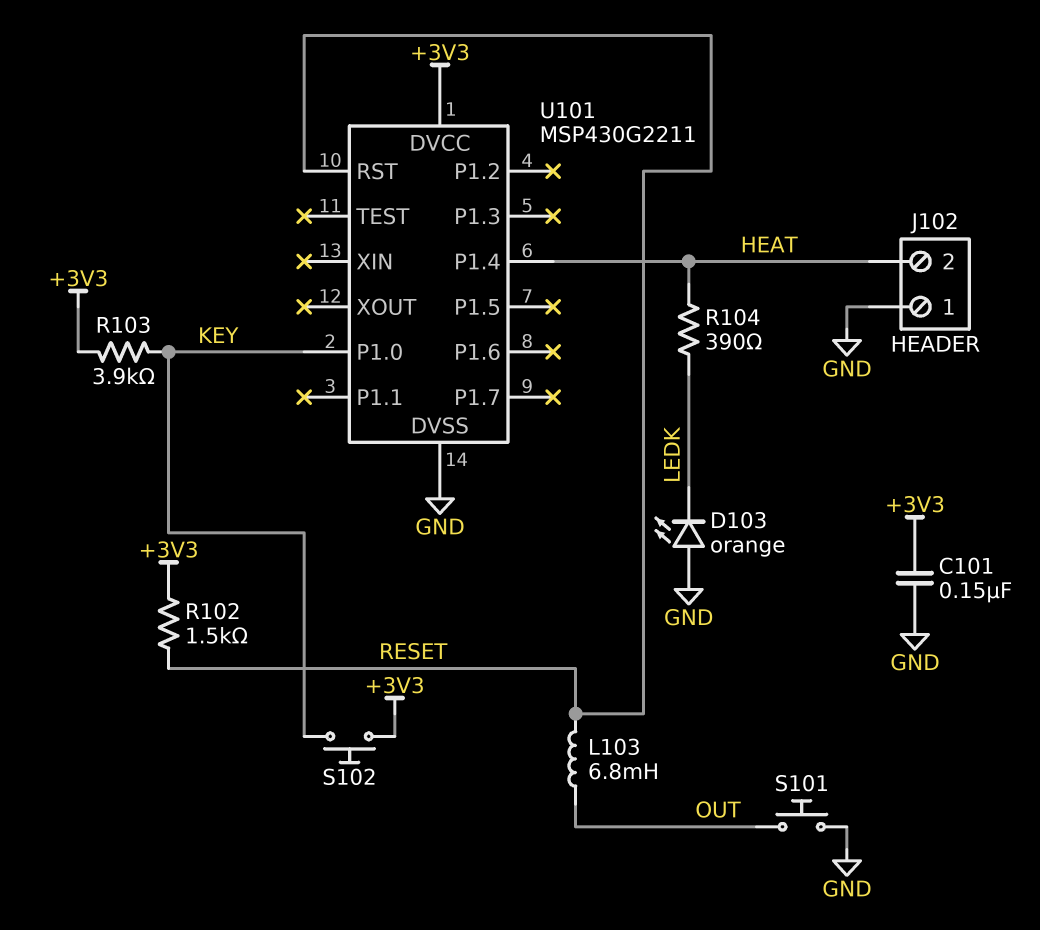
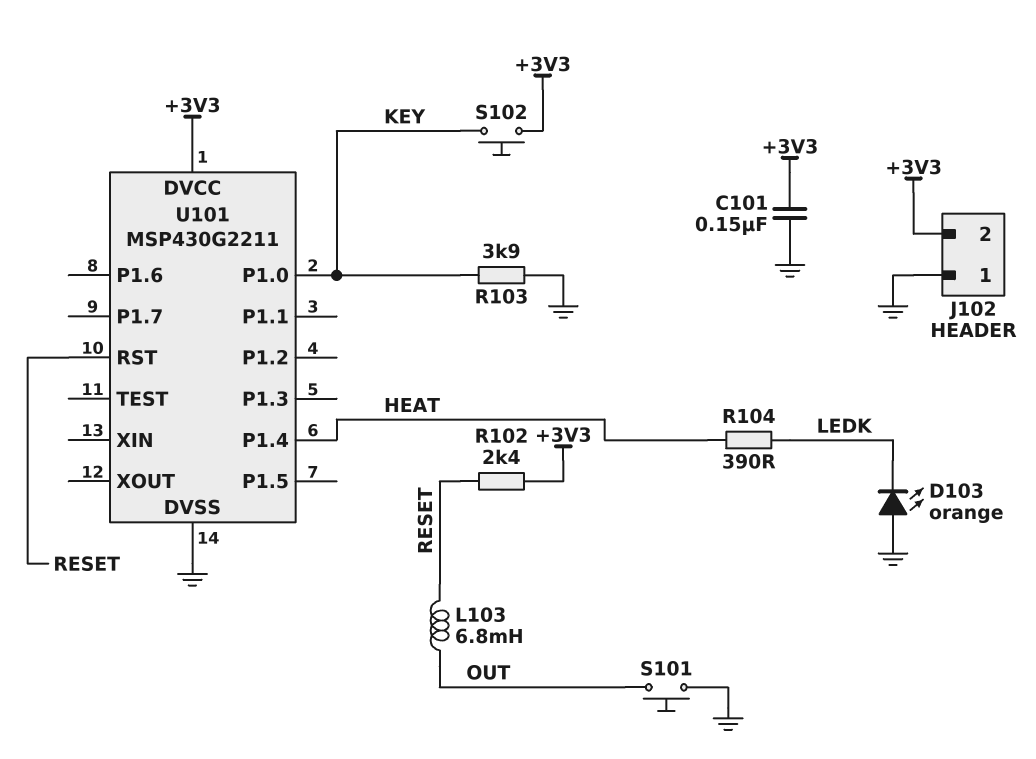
J102 pin 2: HEAT -> +3V3
R102: 1.5k (+3V3, RESET) -> 2.4k (+3V3, RESET)
R103: 3.9k (+3V3, KEY) -> 3.9k (GND, KEY)

